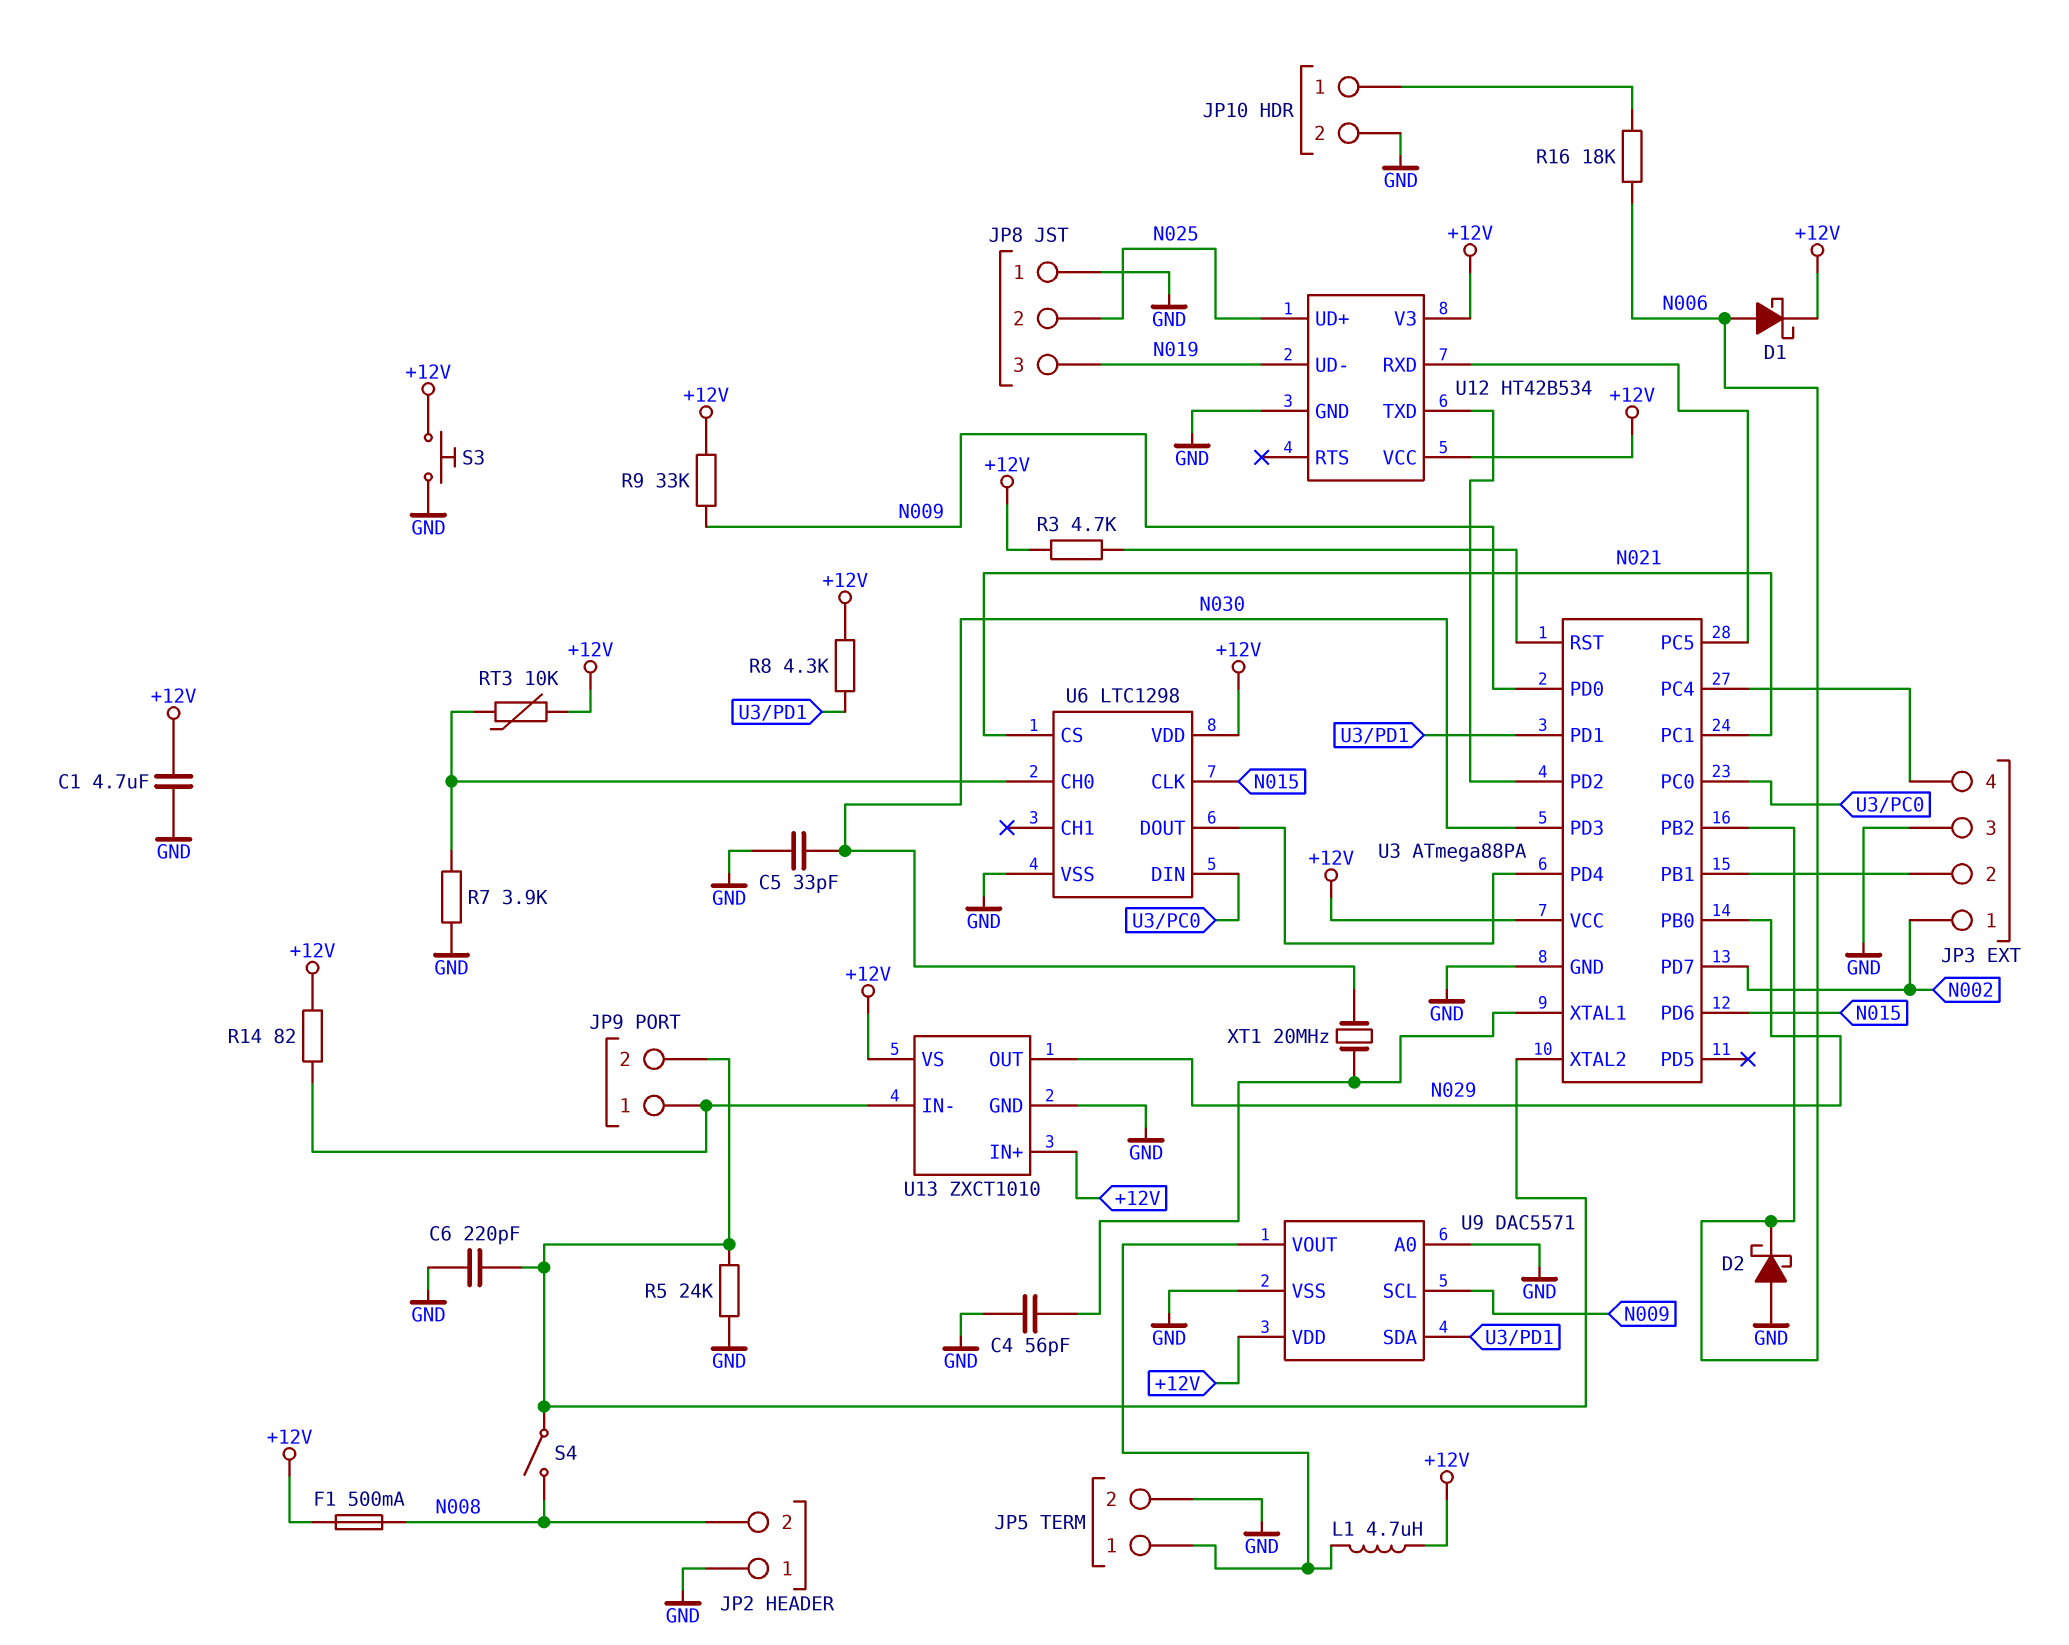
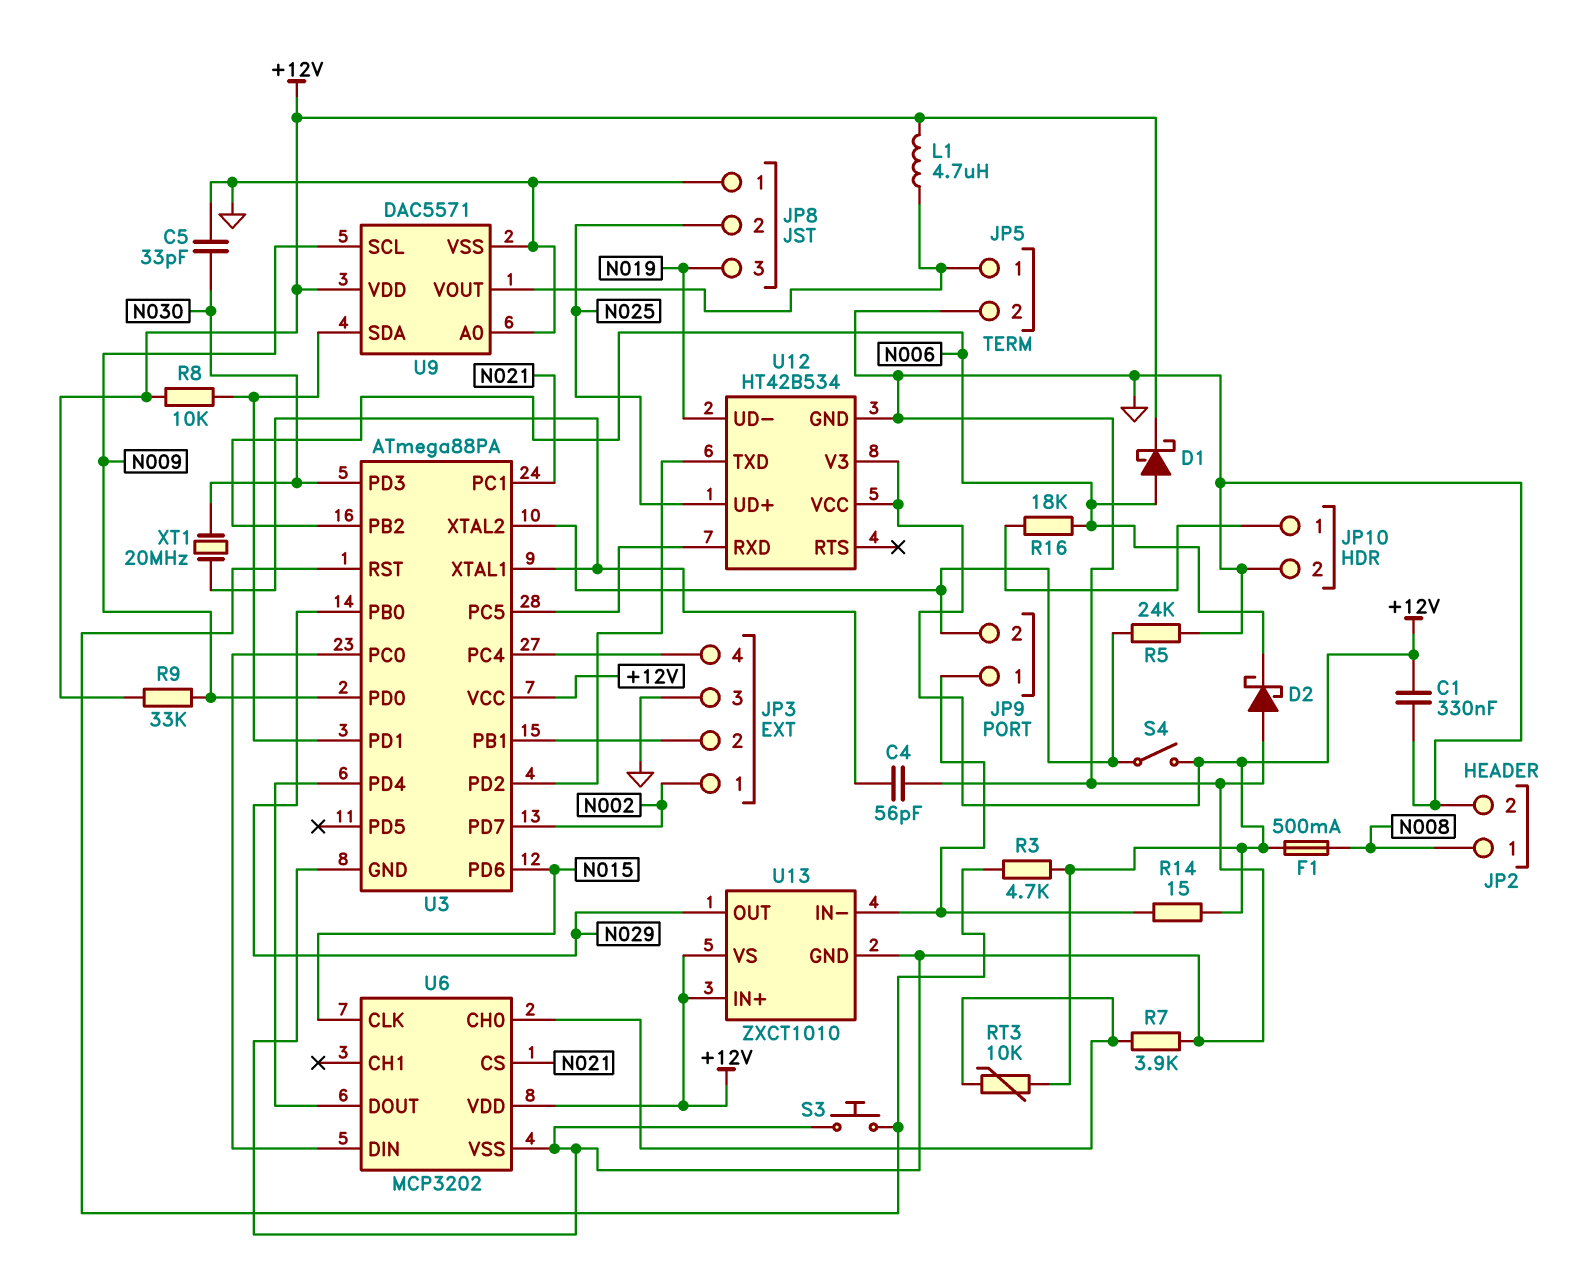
C1: 4.7uF (+12V, GND) -> 330nF (+12V, GND)
C6: 220pF (GND, JP9/2) -> none
JP2 pin 1: GND -> N008
JP2 pin 2: N008 -> GND
R8: 4.3k (+12V, U3/PD1) -> 10k (+12V, U3/PD1)
R14: 82 (+12V, JP9/1) -> 15 (+12V, JP9/1)
S3: button (+12V, GND) -> button (GND, U3/RST)
S4: switch (JP9/2, N008) -> switch (+12V, JP9/2)
U6: LTC1298 -> MCP3202

